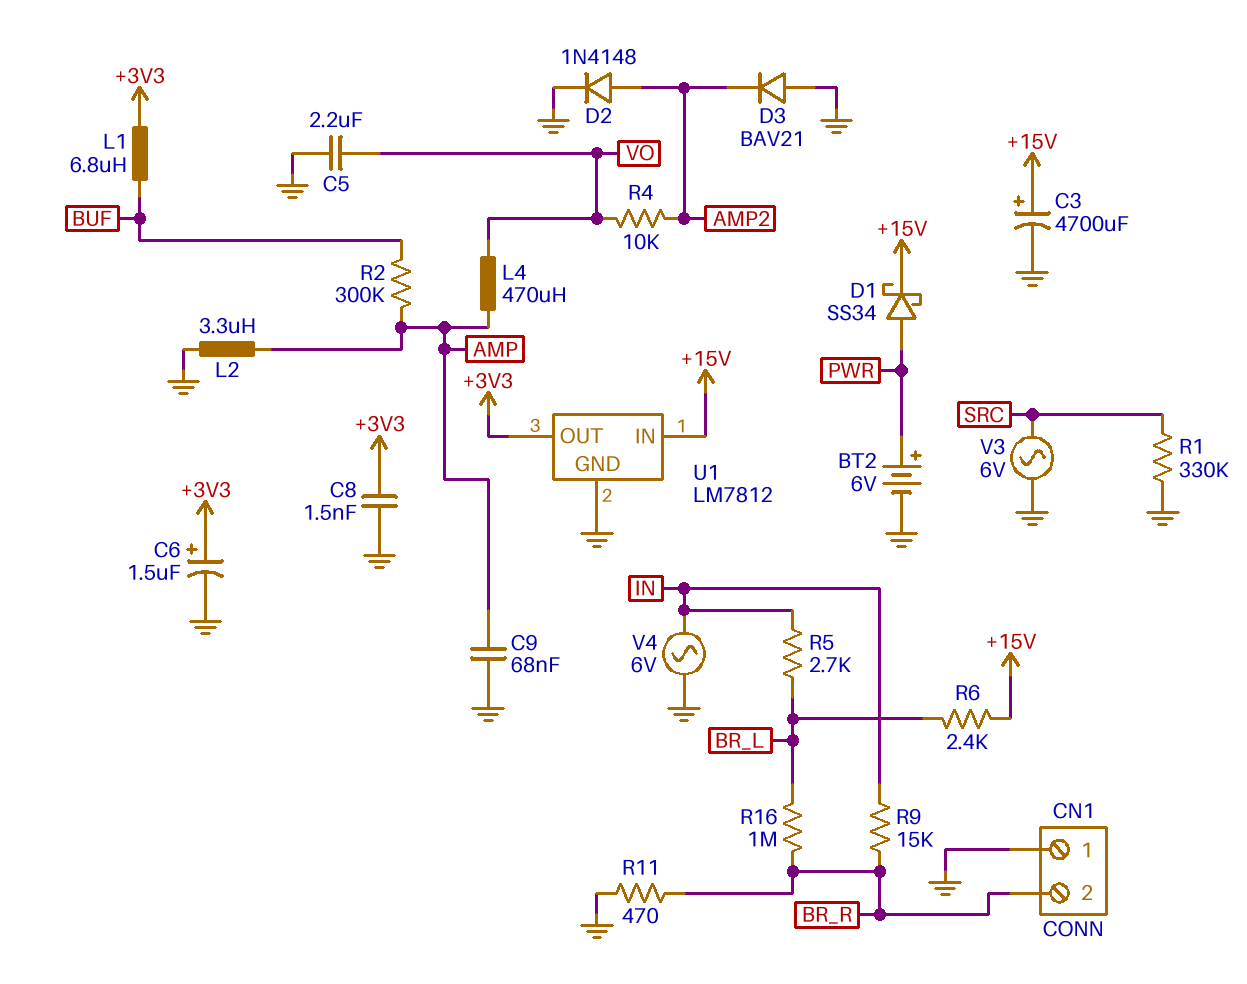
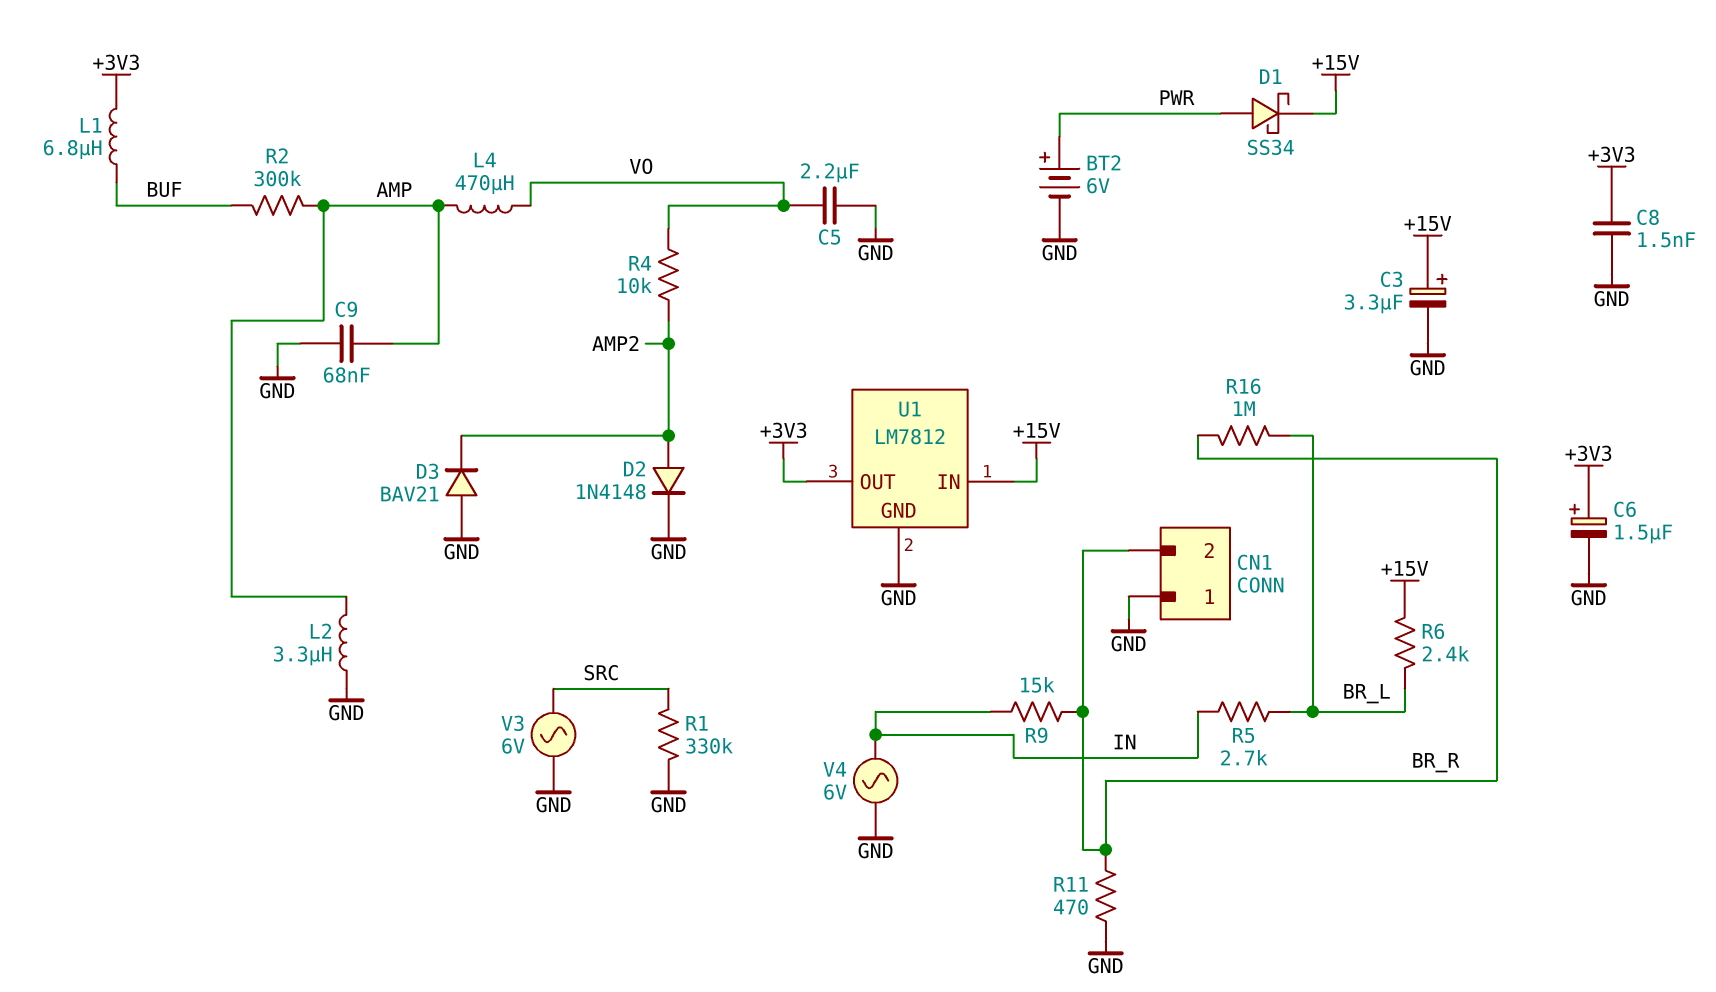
C3: 4700uF (plus +15V, minus GND) -> 3.3uF (plus +15V, minus GND)

